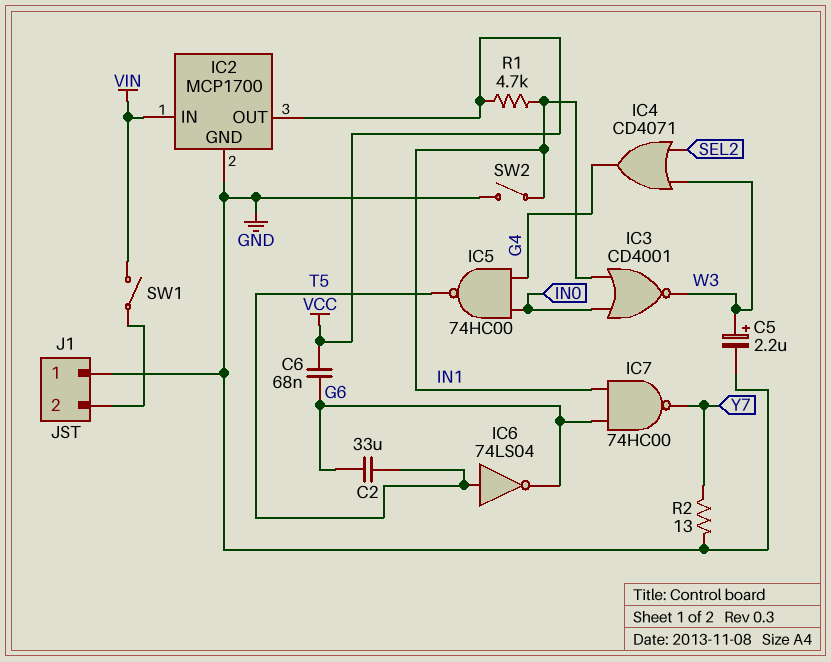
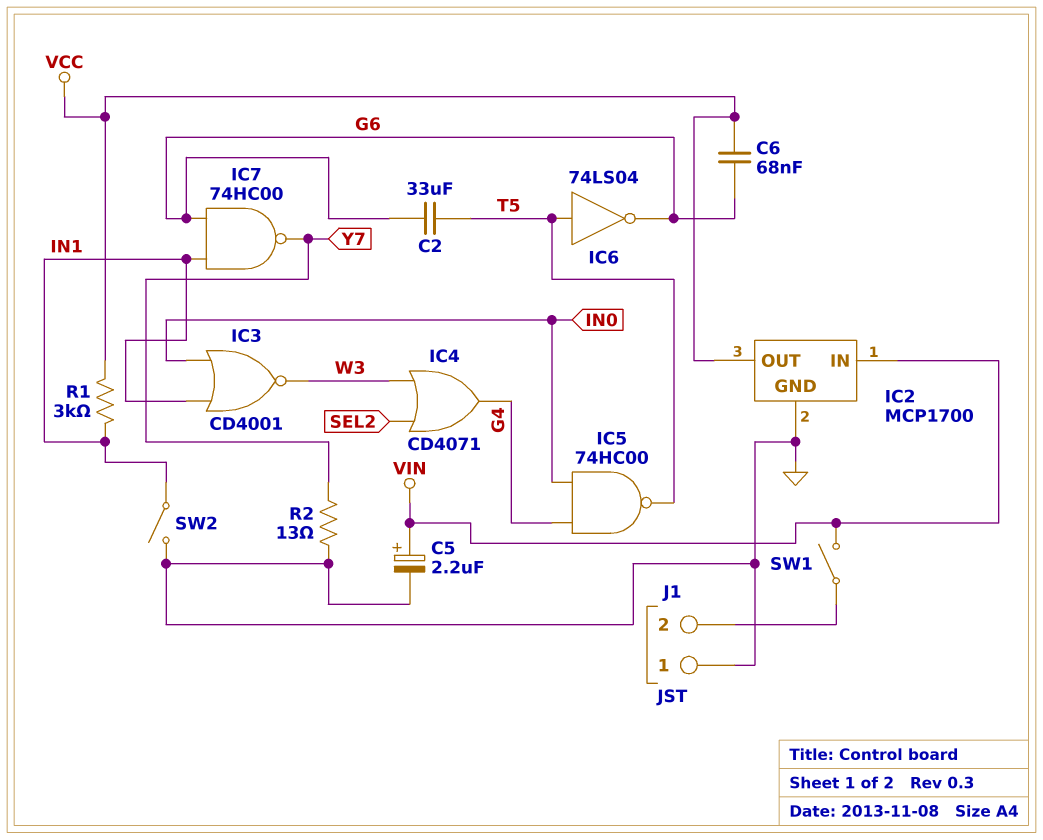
C5: 2.2uF (plus W3, minus GND) -> 2.2uF (plus VIN, minus GND)
R1: 4.7k (IN1, VCC) -> 3k (IN1, VCC)

